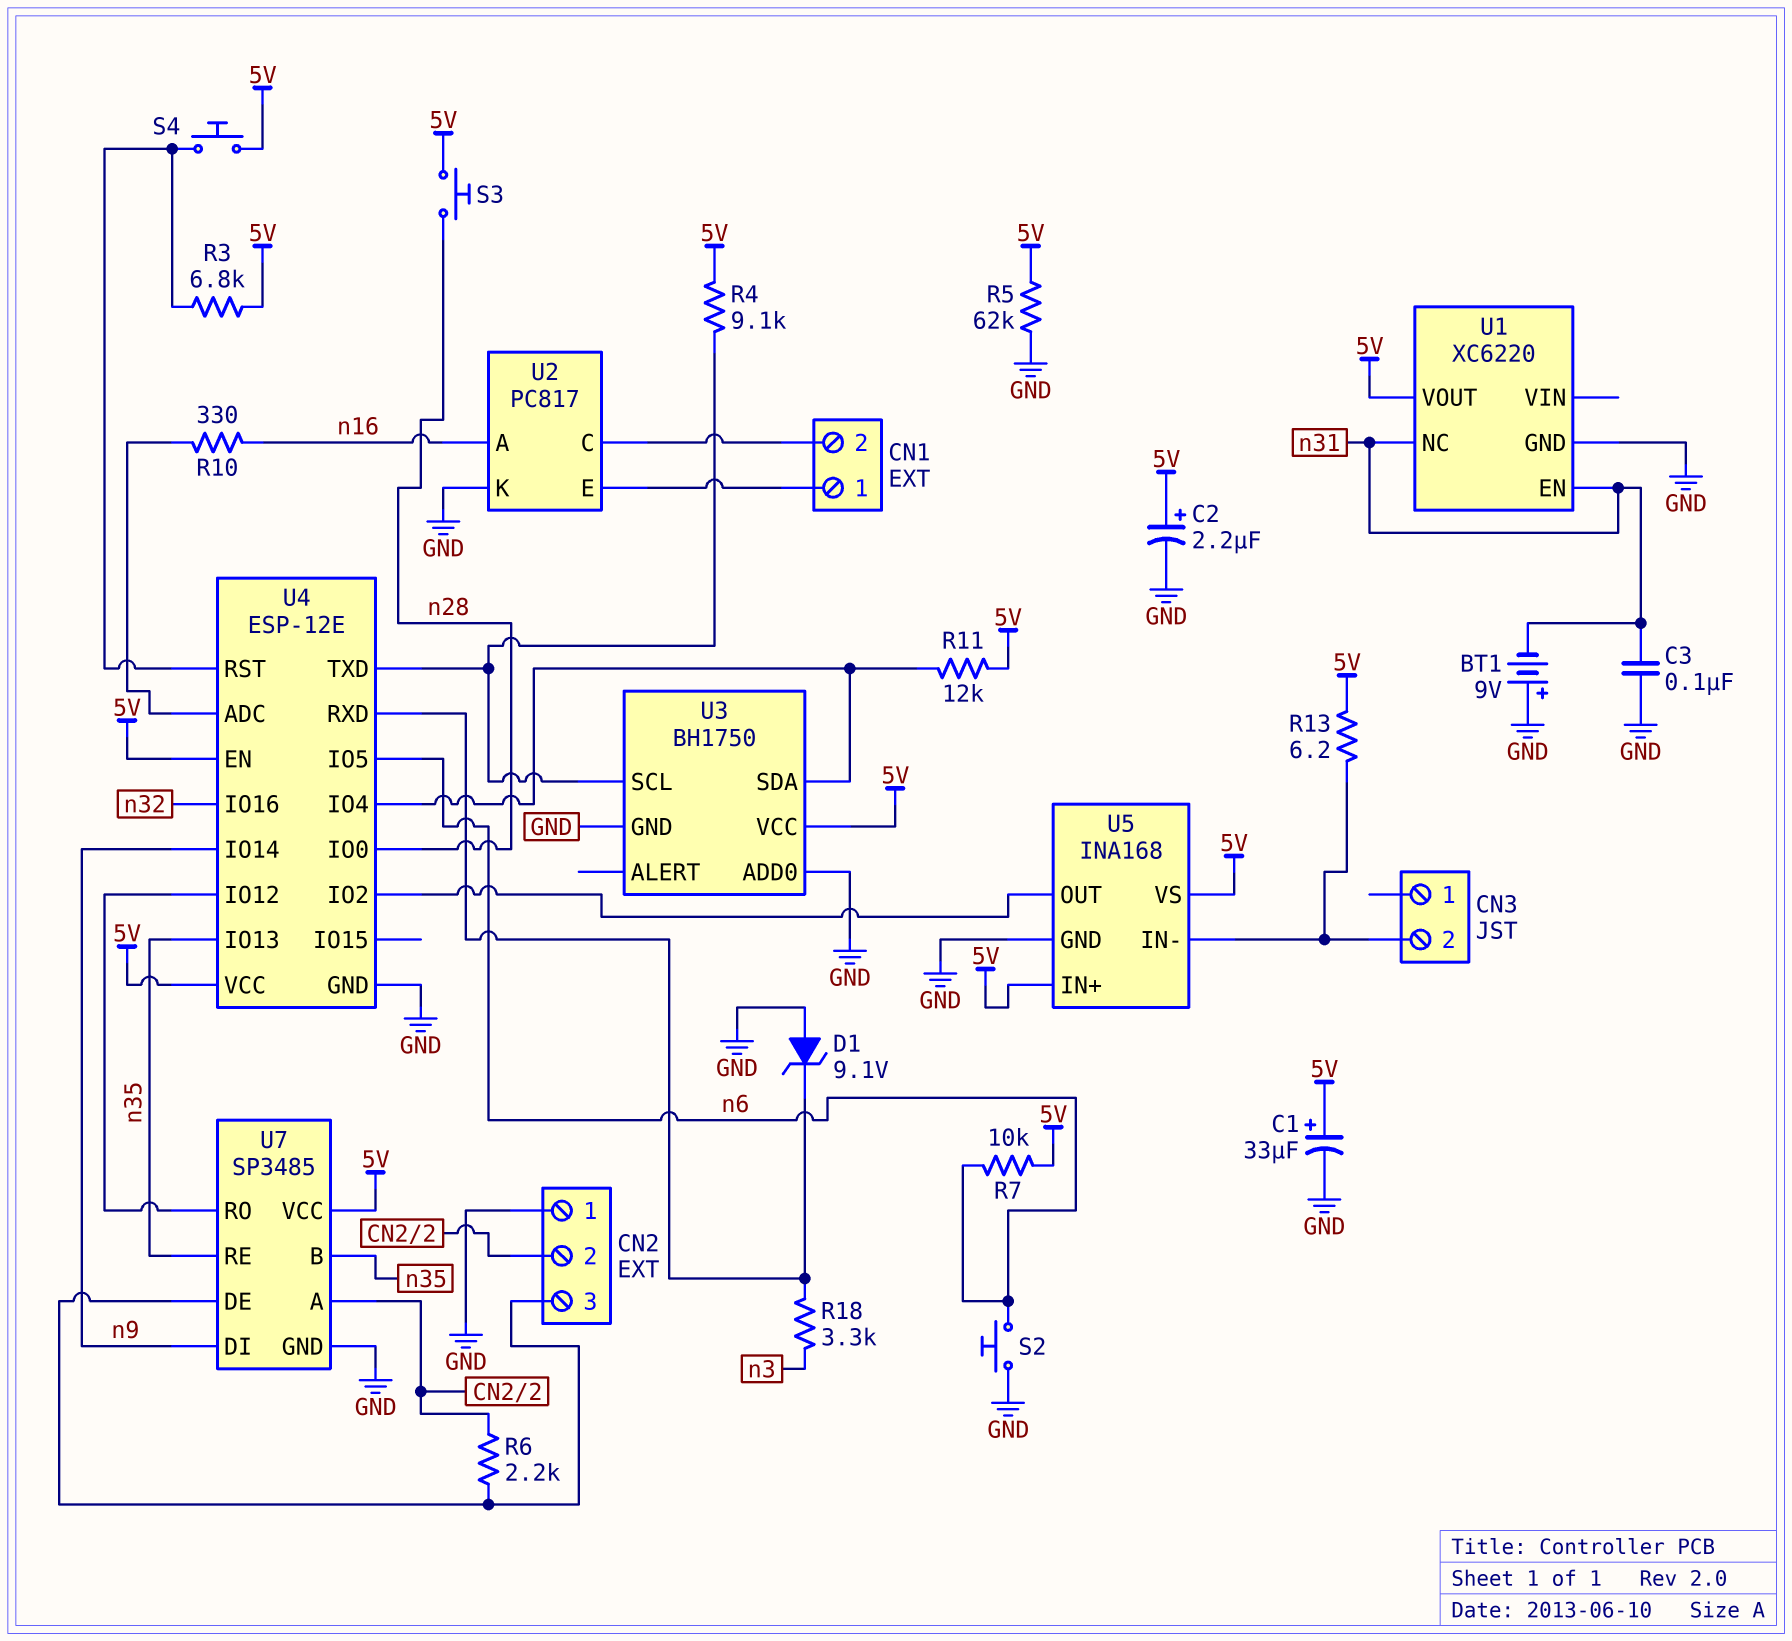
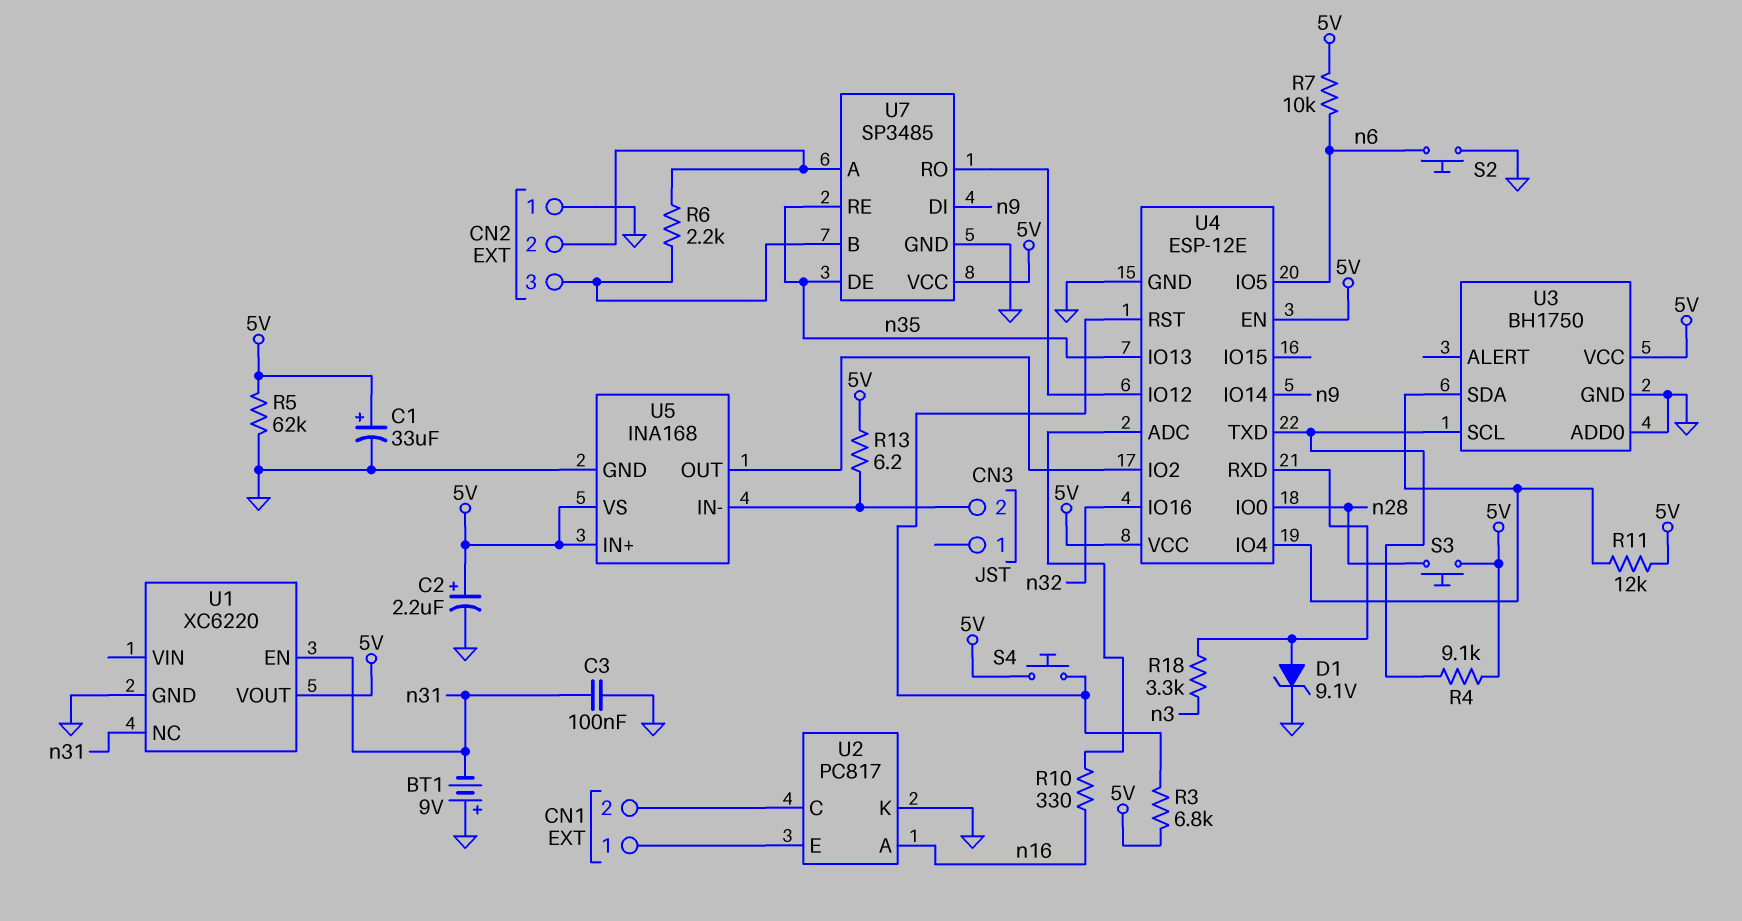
D1: zener 9.1V (A GND, K U4/RXD) -> zener 9.1V (A U4/RXD, K GND)
U7 pin B: n35 -> CN2/3
U7 pin DE: CN2/3 -> n35

